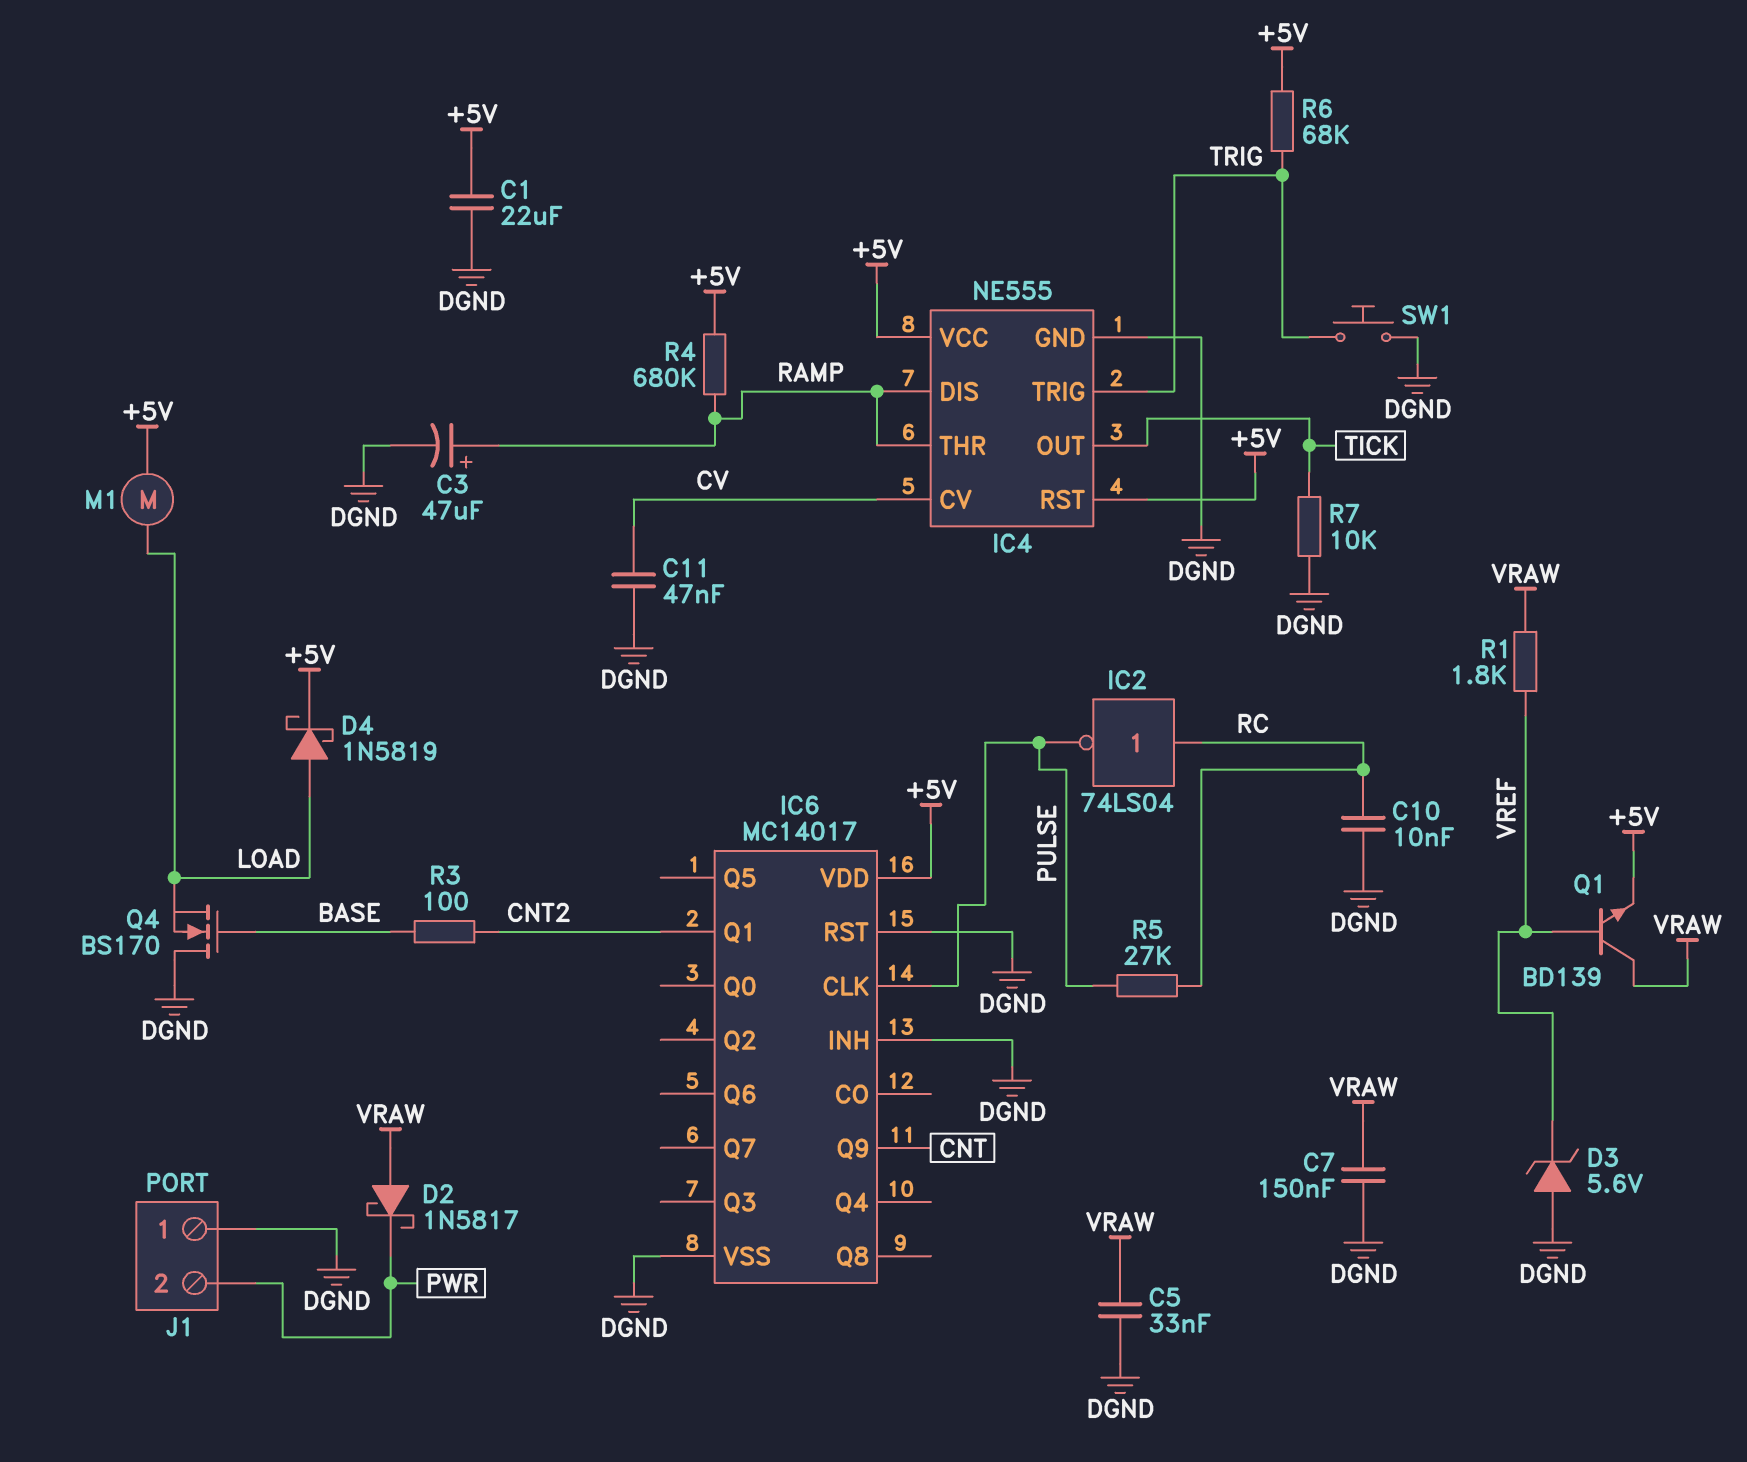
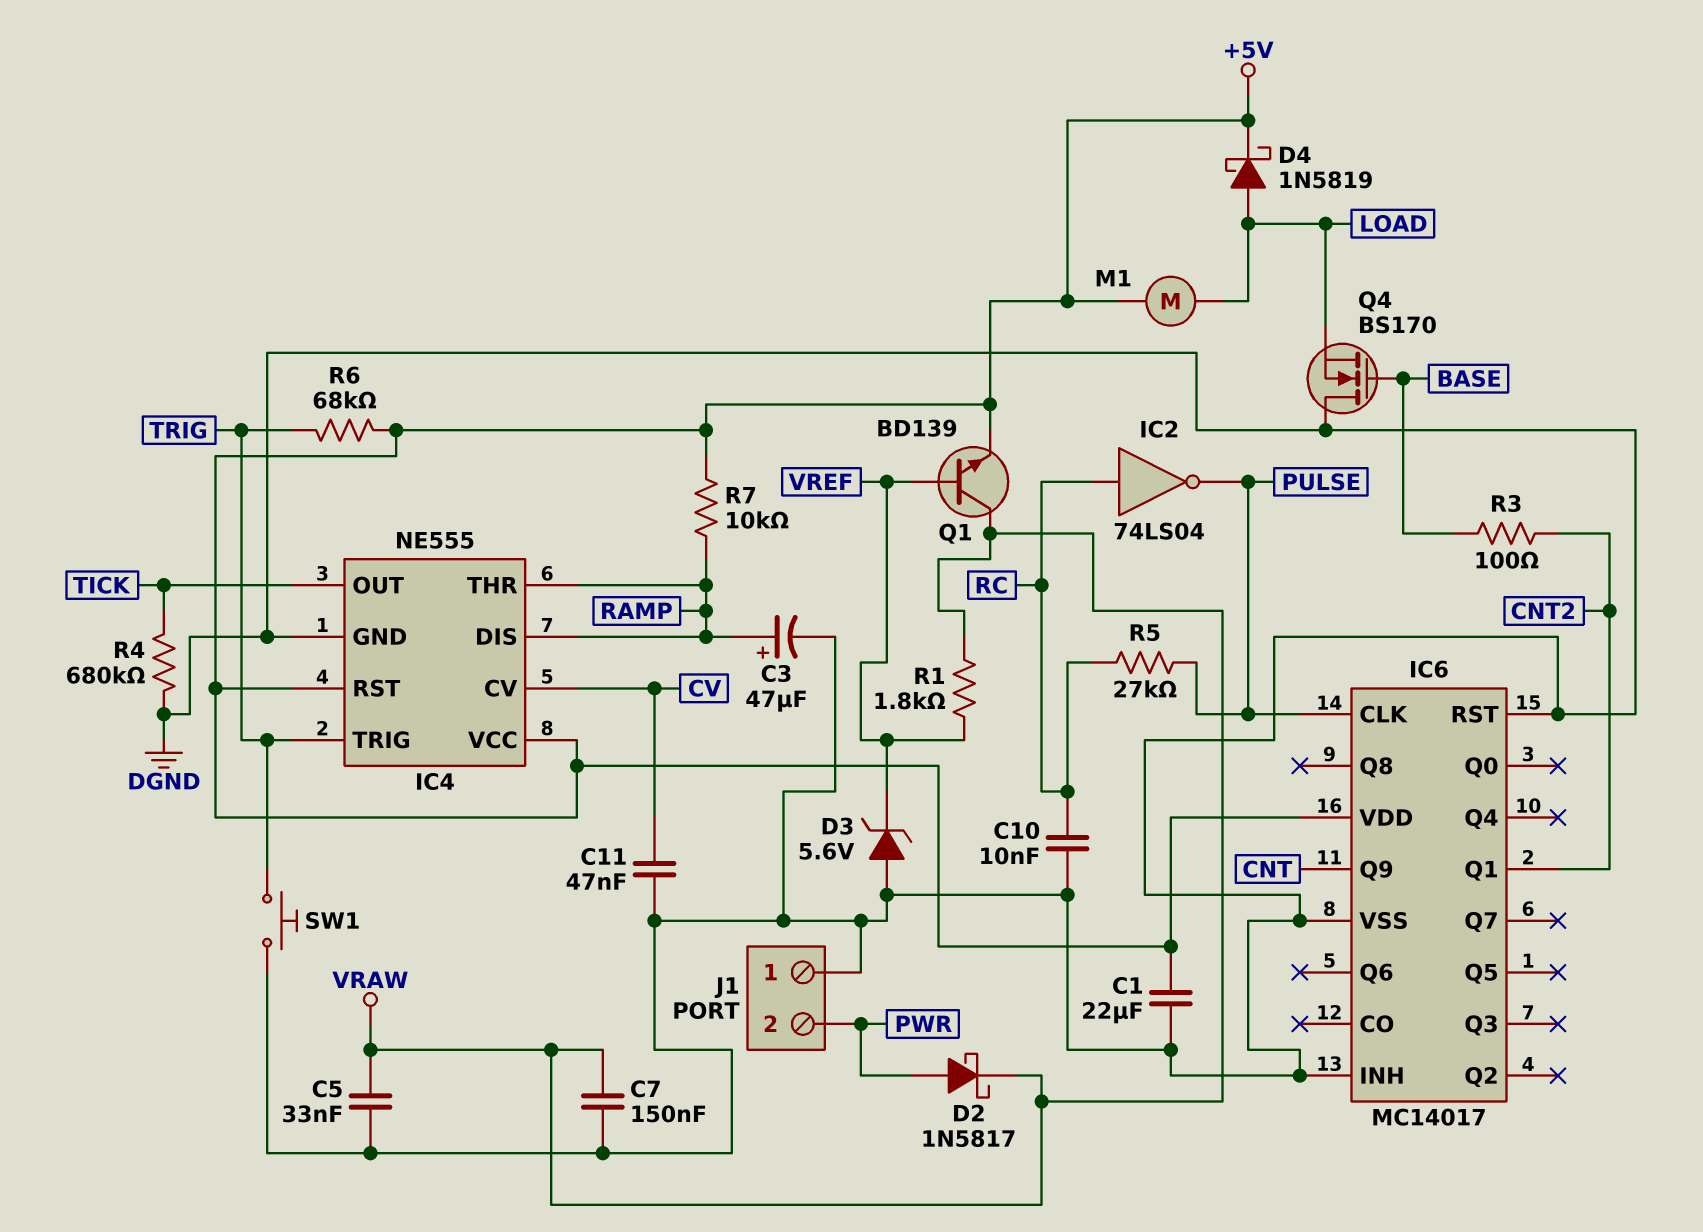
D2: schottky 1N5817 (A VRAW, K PWR) -> schottky 1N5817 (A PWR, K VRAW)
R4: 680k (+5V, RAMP) -> 680k (DGND, TICK)
R7: 10k (DGND, TICK) -> 10k (+5V, RAMP)

